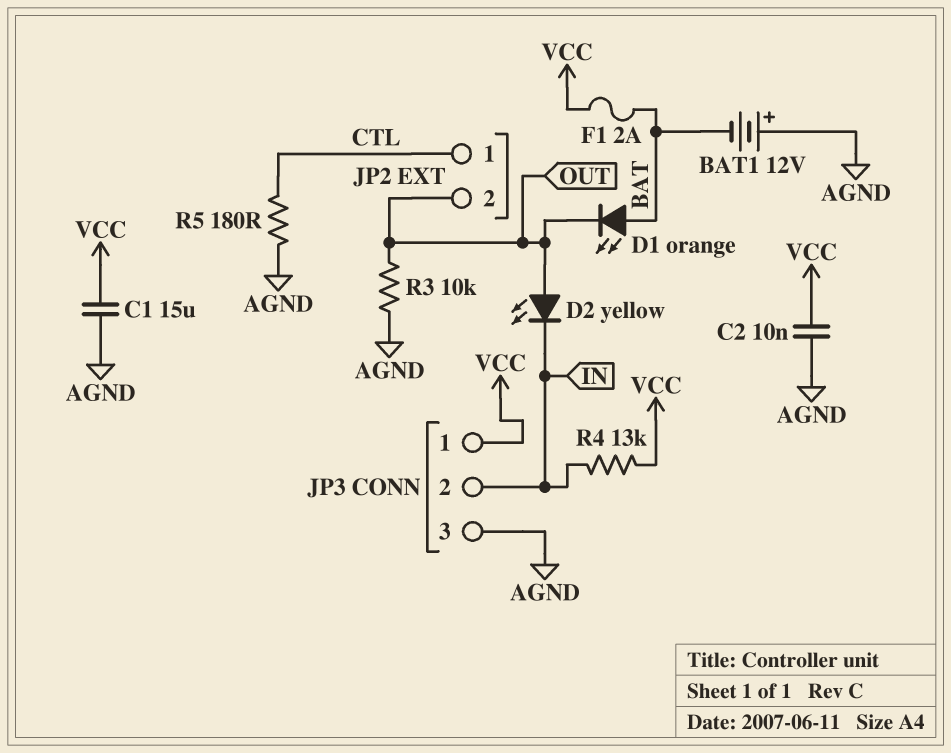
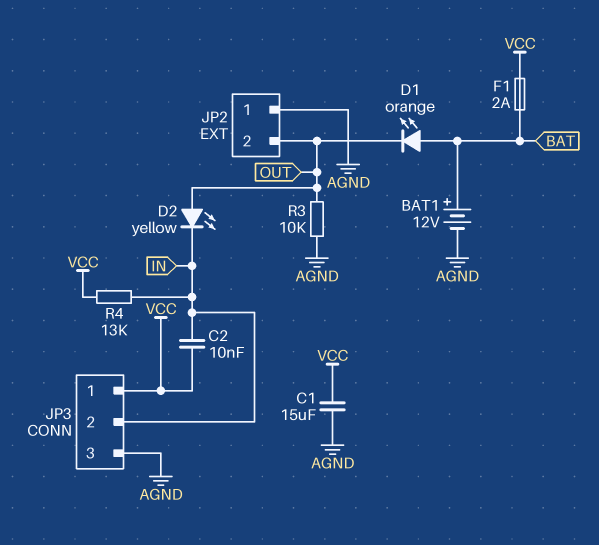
BAT1: 12V (plus AGND, minus BAT) -> 12V (plus BAT, minus AGND)
C2: 10nF (AGND, VCC) -> 10nF (IN, VCC)
JP2 pin 1: CTL -> AGND
R5: 180 (AGND, CTL) -> none

